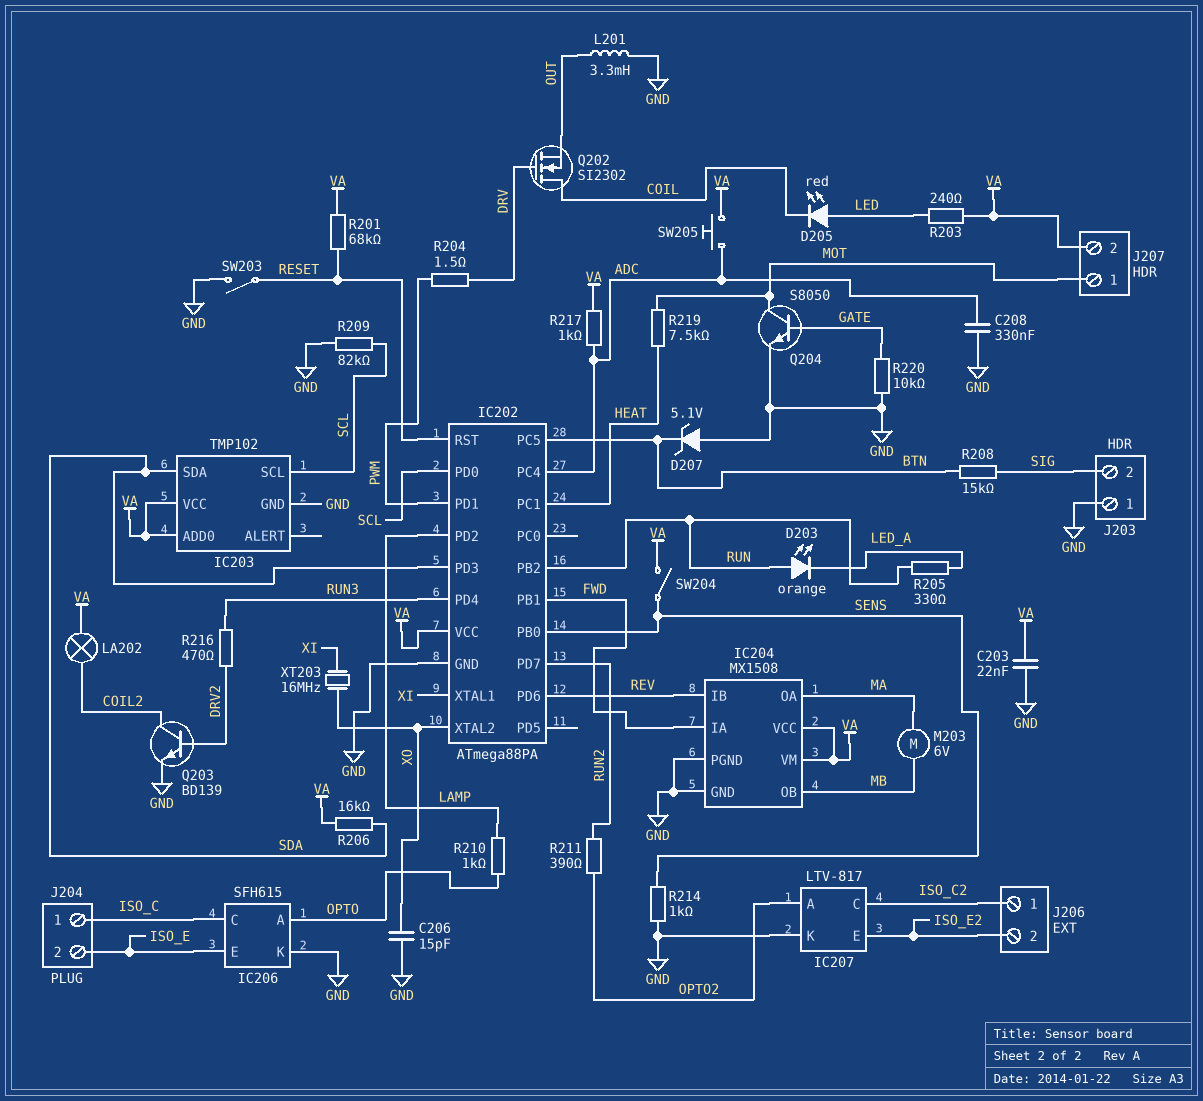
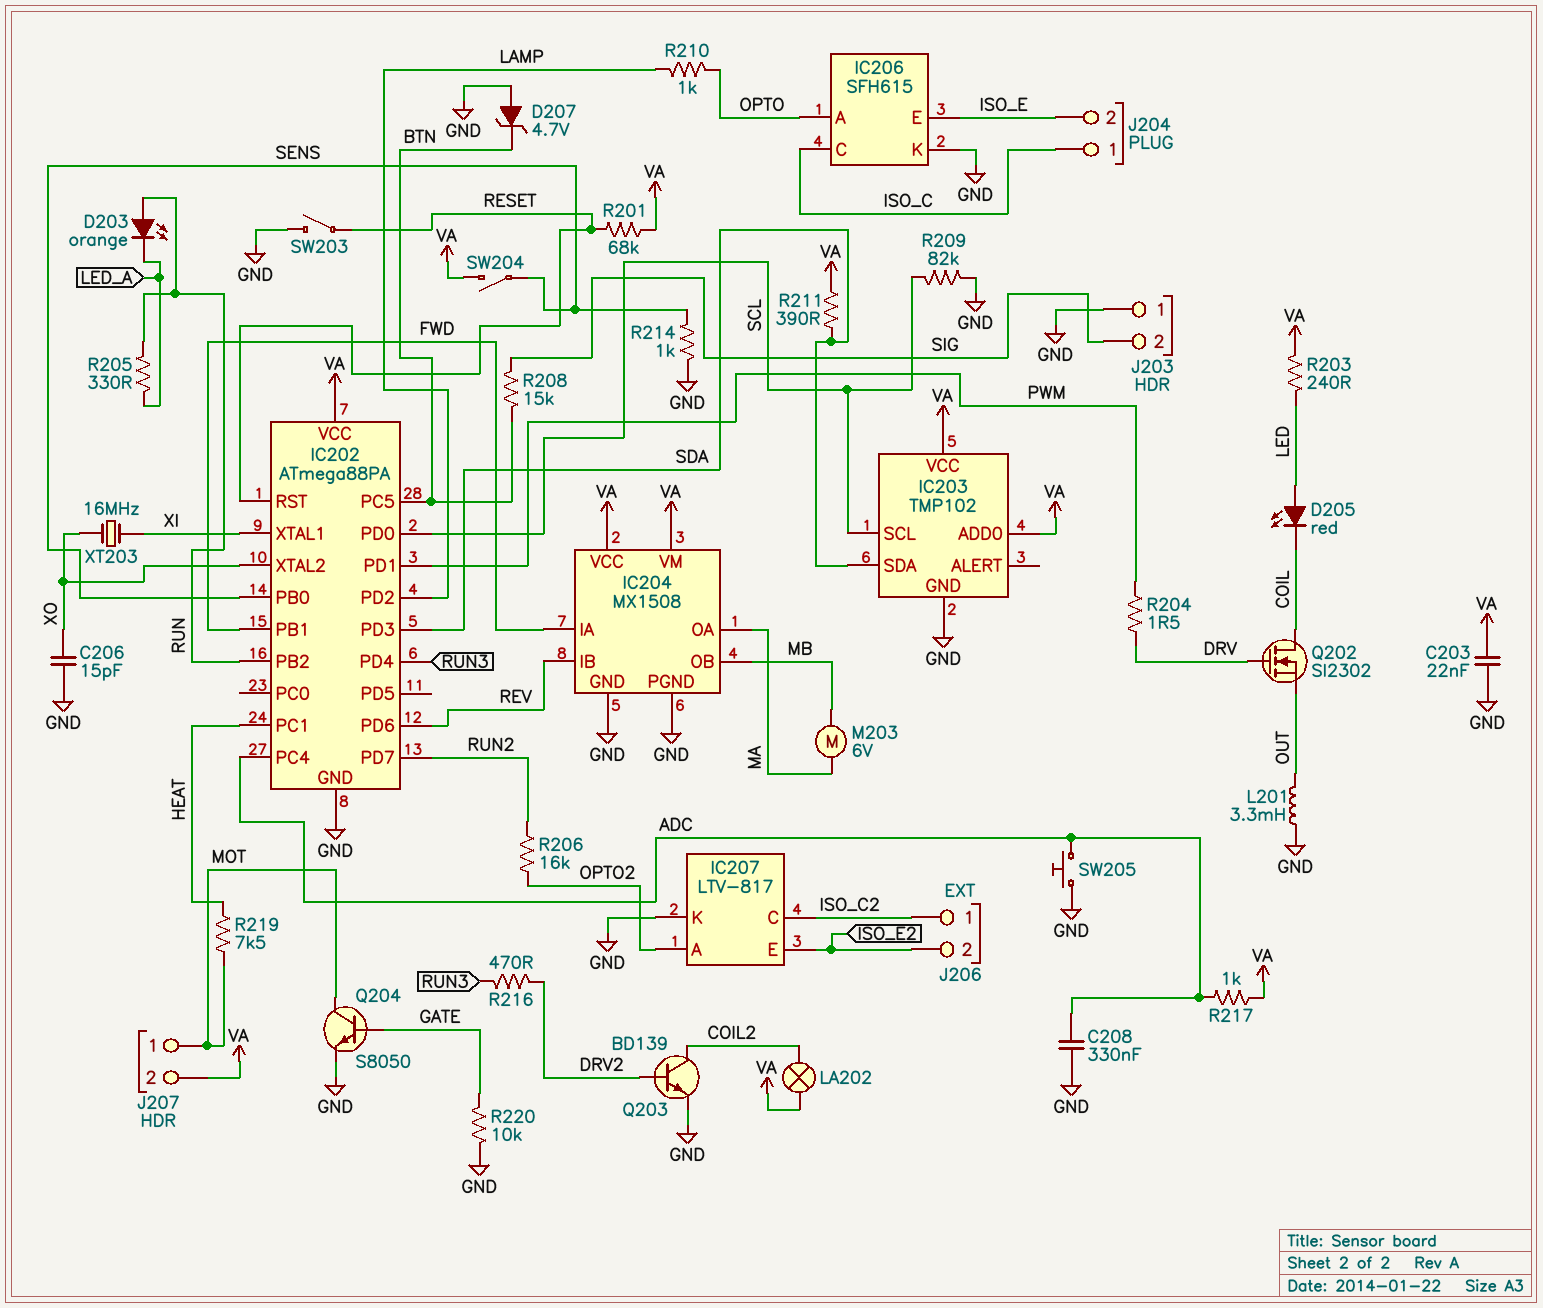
D207: zener 5.1V (A GND, K BTN) -> zener 4.7V (A GND, K BTN)
R206: 16k (SDA, VA) -> 16k (OPTO2, RUN2)
R211: 390 (OPTO2, RUN2) -> 390 (SDA, VA)
SW205: button (ADC, VA) -> button (ADC, GND)

